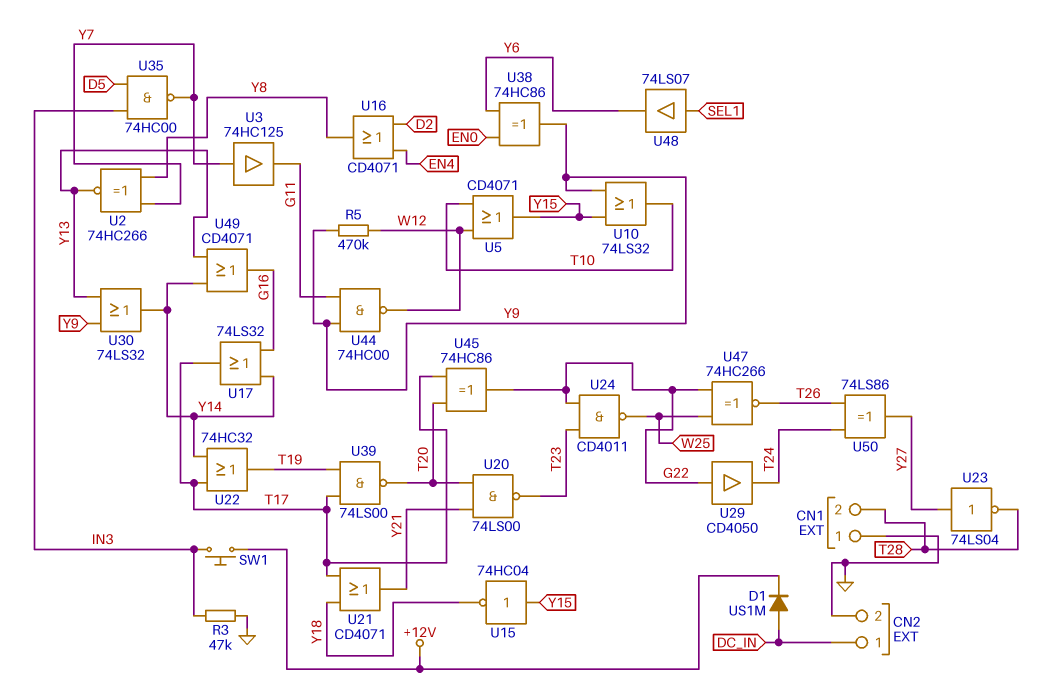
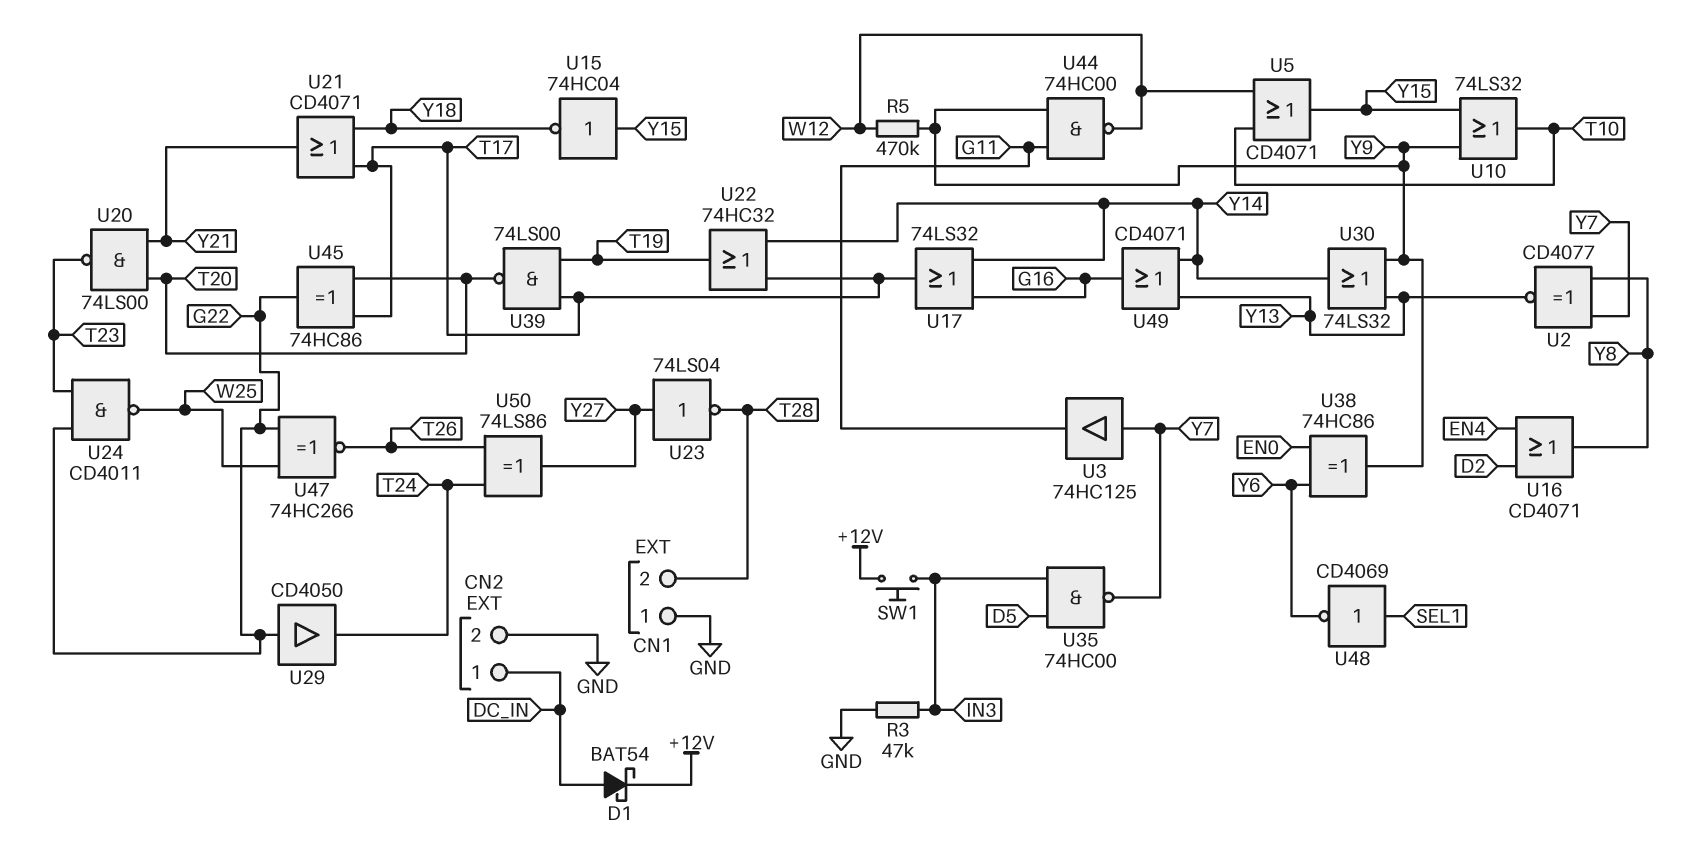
D1: diode US1M (A DC_IN, K +12V) -> schottky BAT54 (A DC_IN, K +12V)
U2: XNOR 74HC266 (in Y7, in Y8, out Y13) -> XNOR CD4077 (in Y7, in Y8, out Y13)
U48: buffer 74LS07 (in SEL1, out Y6) -> NOT CD4069 (in SEL1, out Y6)

